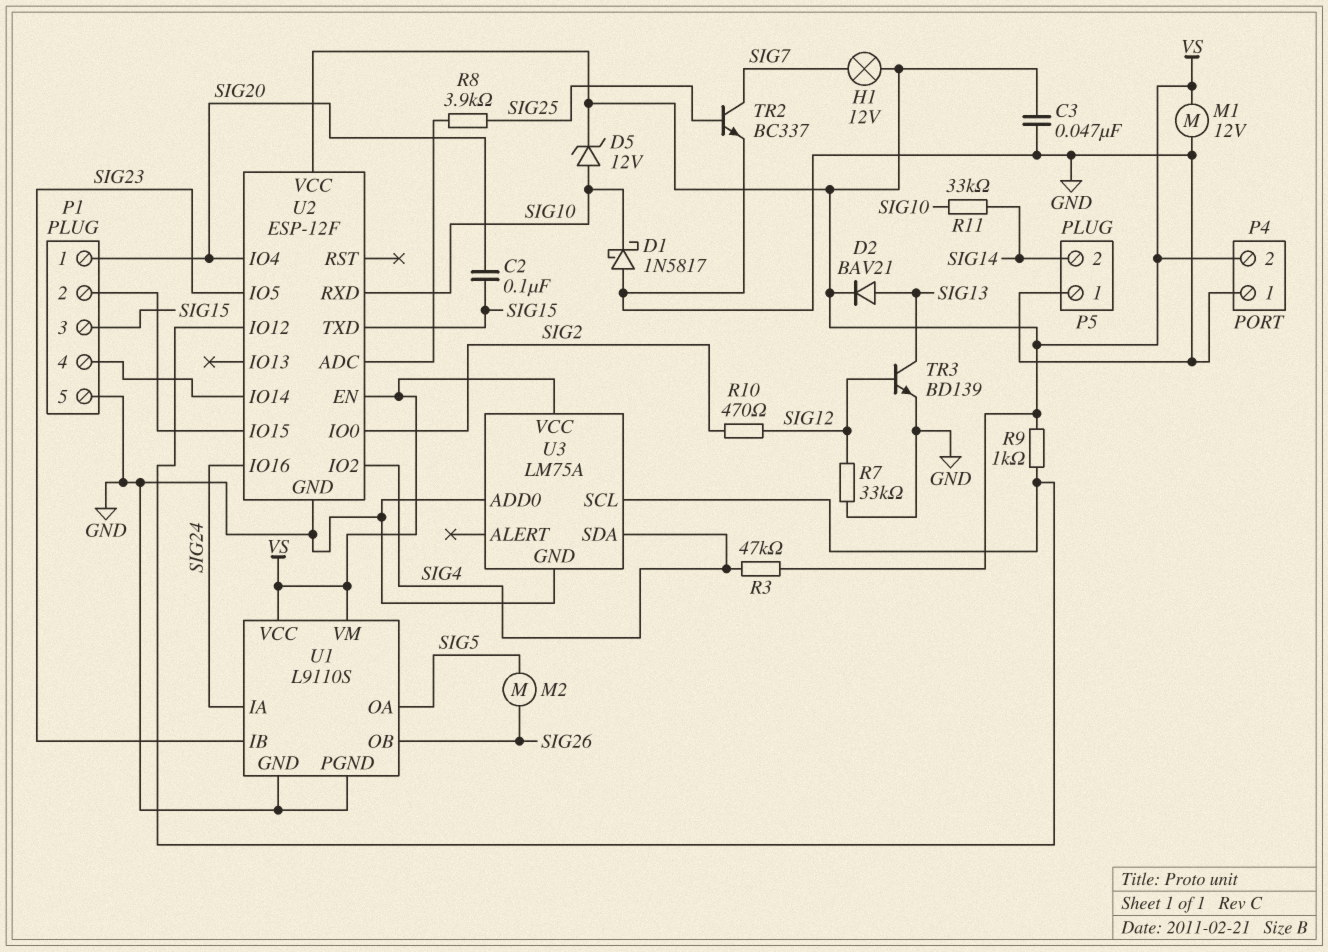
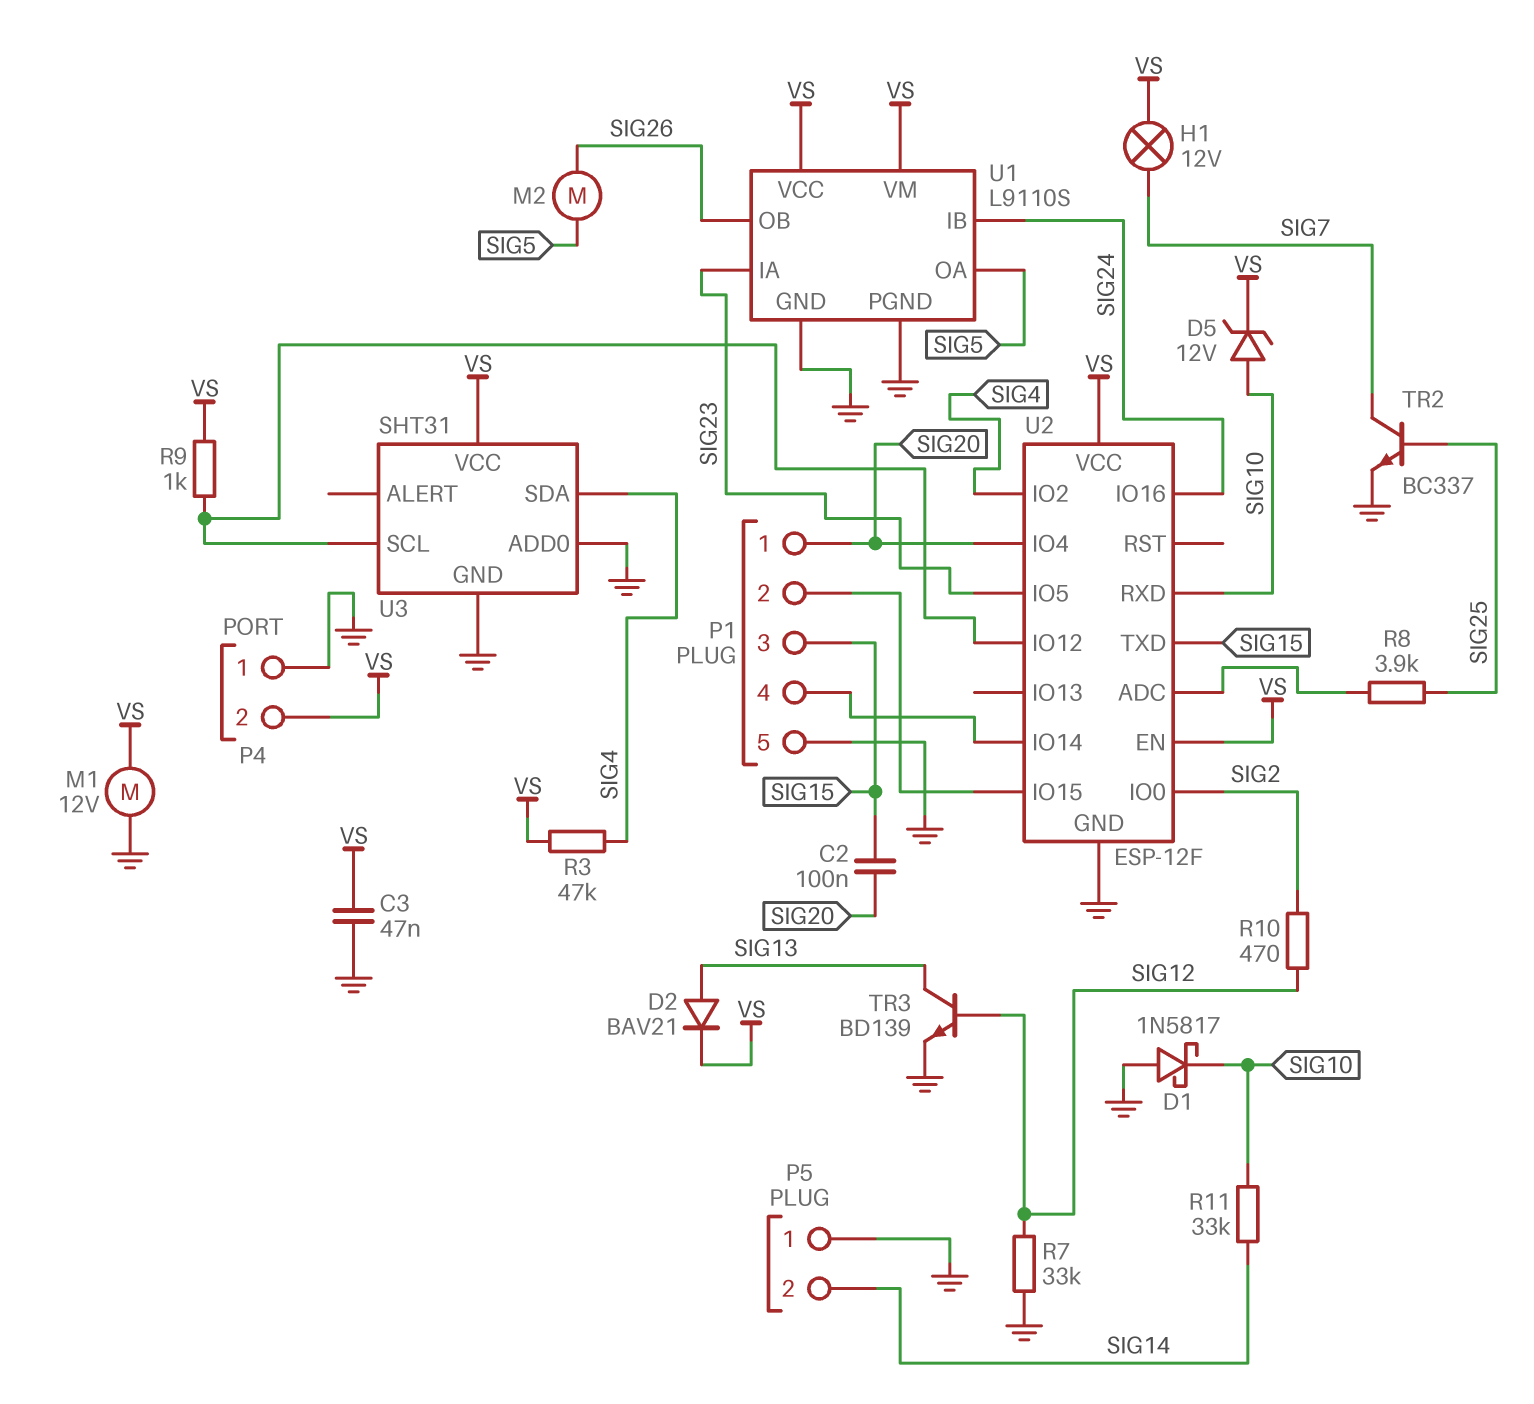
U1 pin IA: SIG24 -> SIG23
U1 pin IB: SIG23 -> SIG24
U3: LM75A -> SHT31

